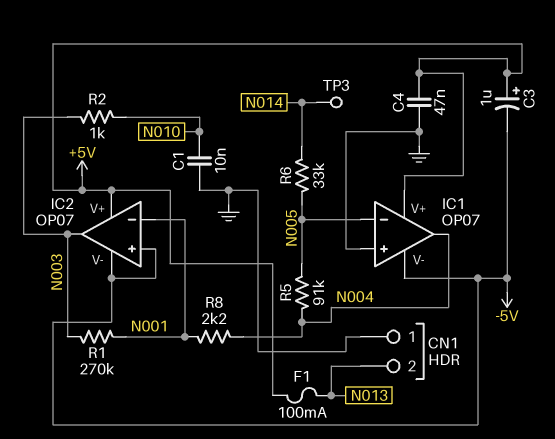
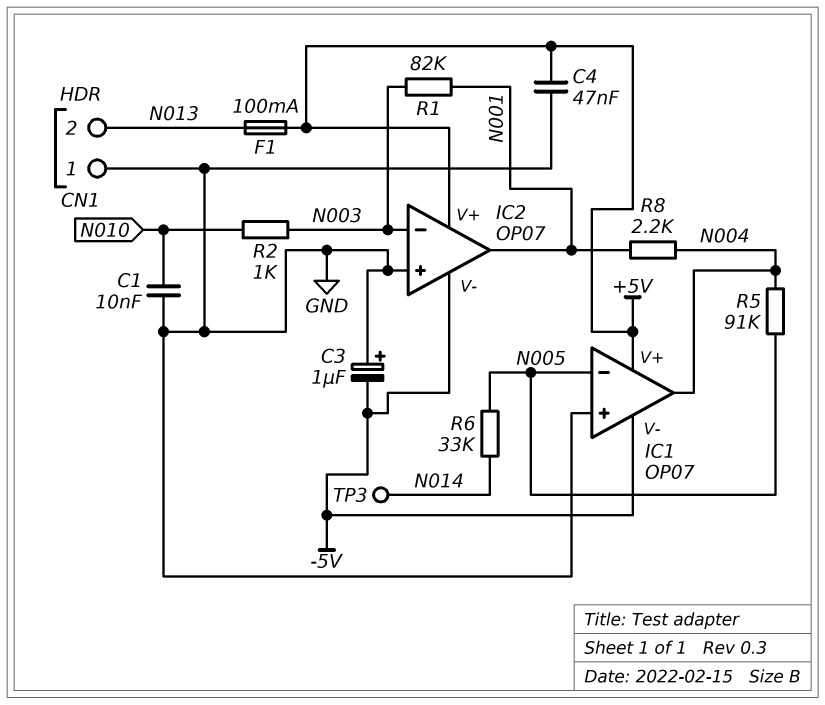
C3: 1uF (plus +5V, minus -5V) -> 1uF (plus GND, minus -5V)
IC2 pin in+: -5V -> GND
IC2 pin in-: N001 -> N003
IC2 pin out: N003 -> N001
R1: 270k (N001, N003) -> 82k (N001, N003)

